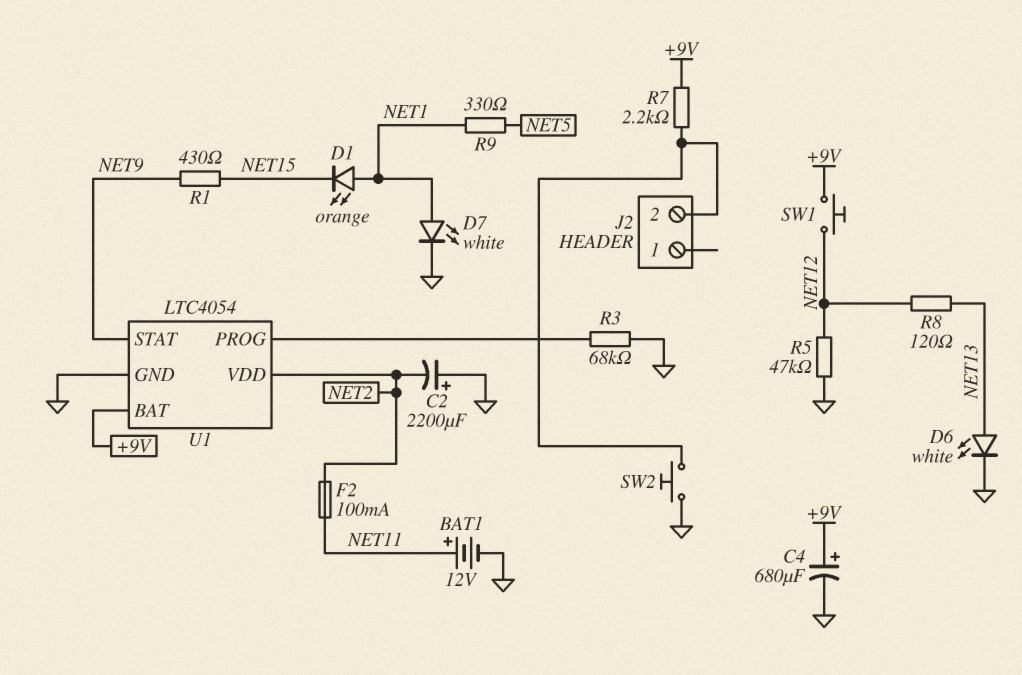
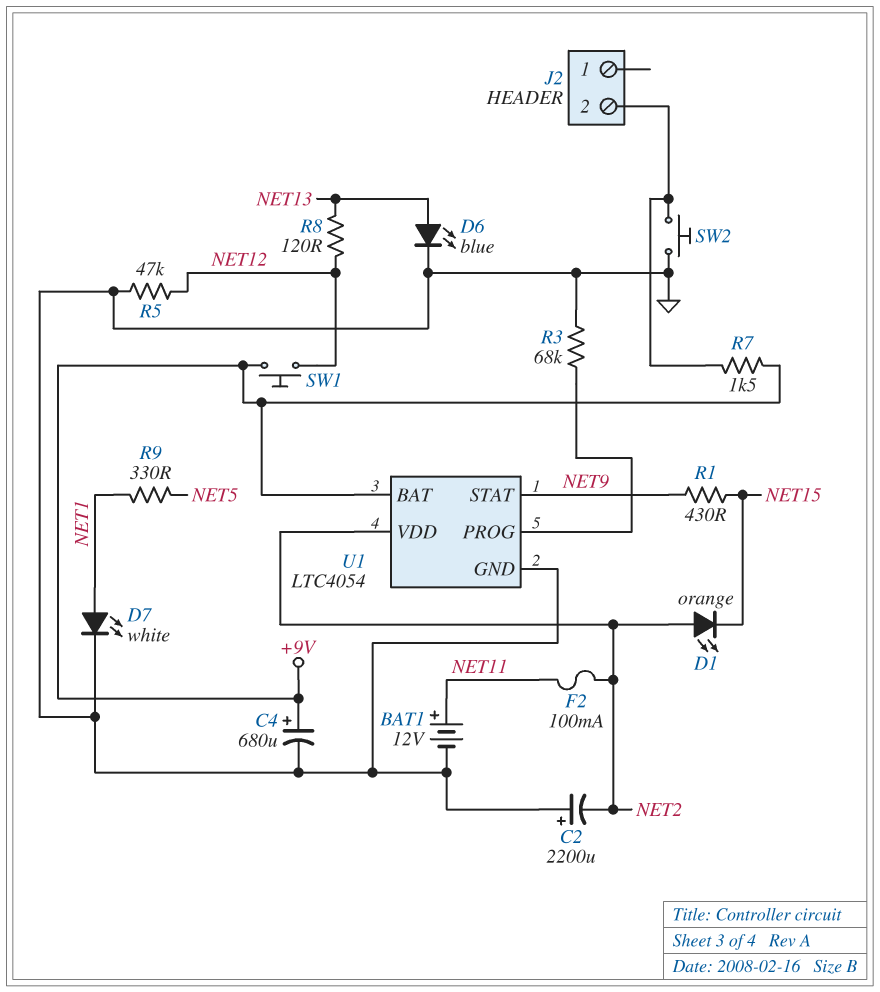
D1: LED orange (A NET1, K NET15) -> LED orange (A NET2, K NET15)
D6: LED white (A NET13, K GND) -> LED blue (A NET13, K GND)
R7: 2.2k (+9V, J2/2) -> 1.5k (+9V, J2/2)

